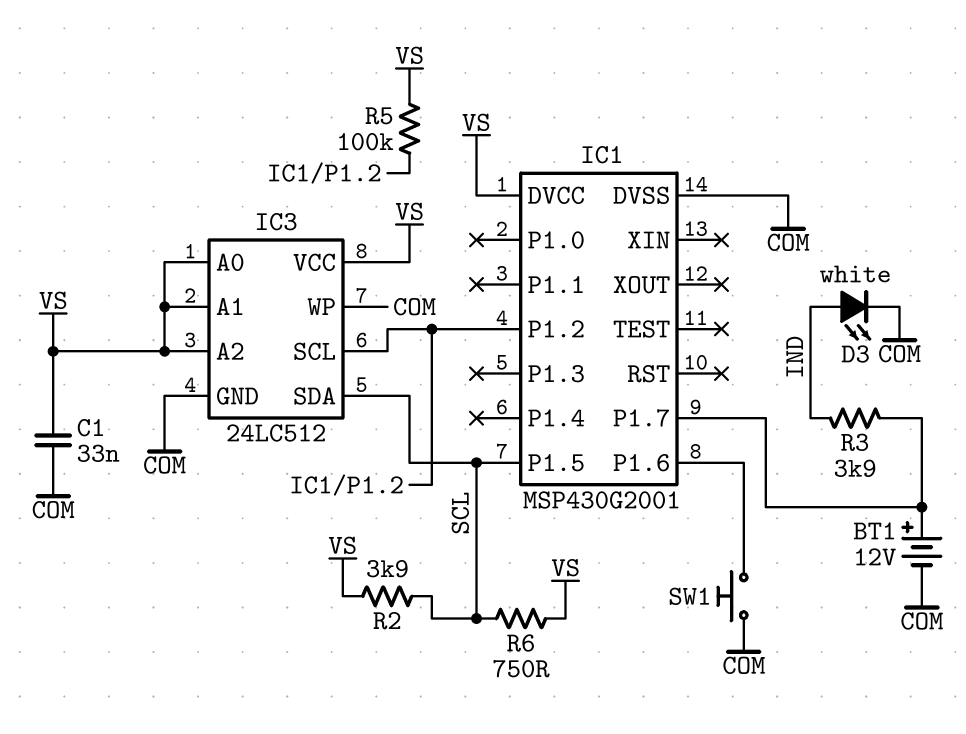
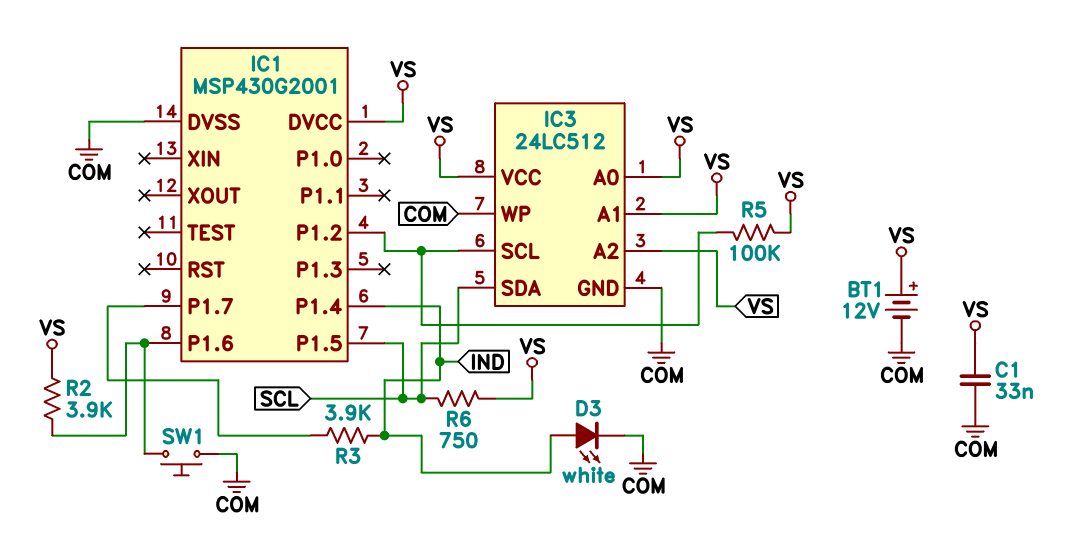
BT1: 12V (plus IC1/P1.7, minus COM) -> 12V (plus VS, minus COM)
IC1 pin P1.4: none -> IND
R2: 3.9k (SCL, VS) -> 3.9k (IC1/P1.6, VS)

